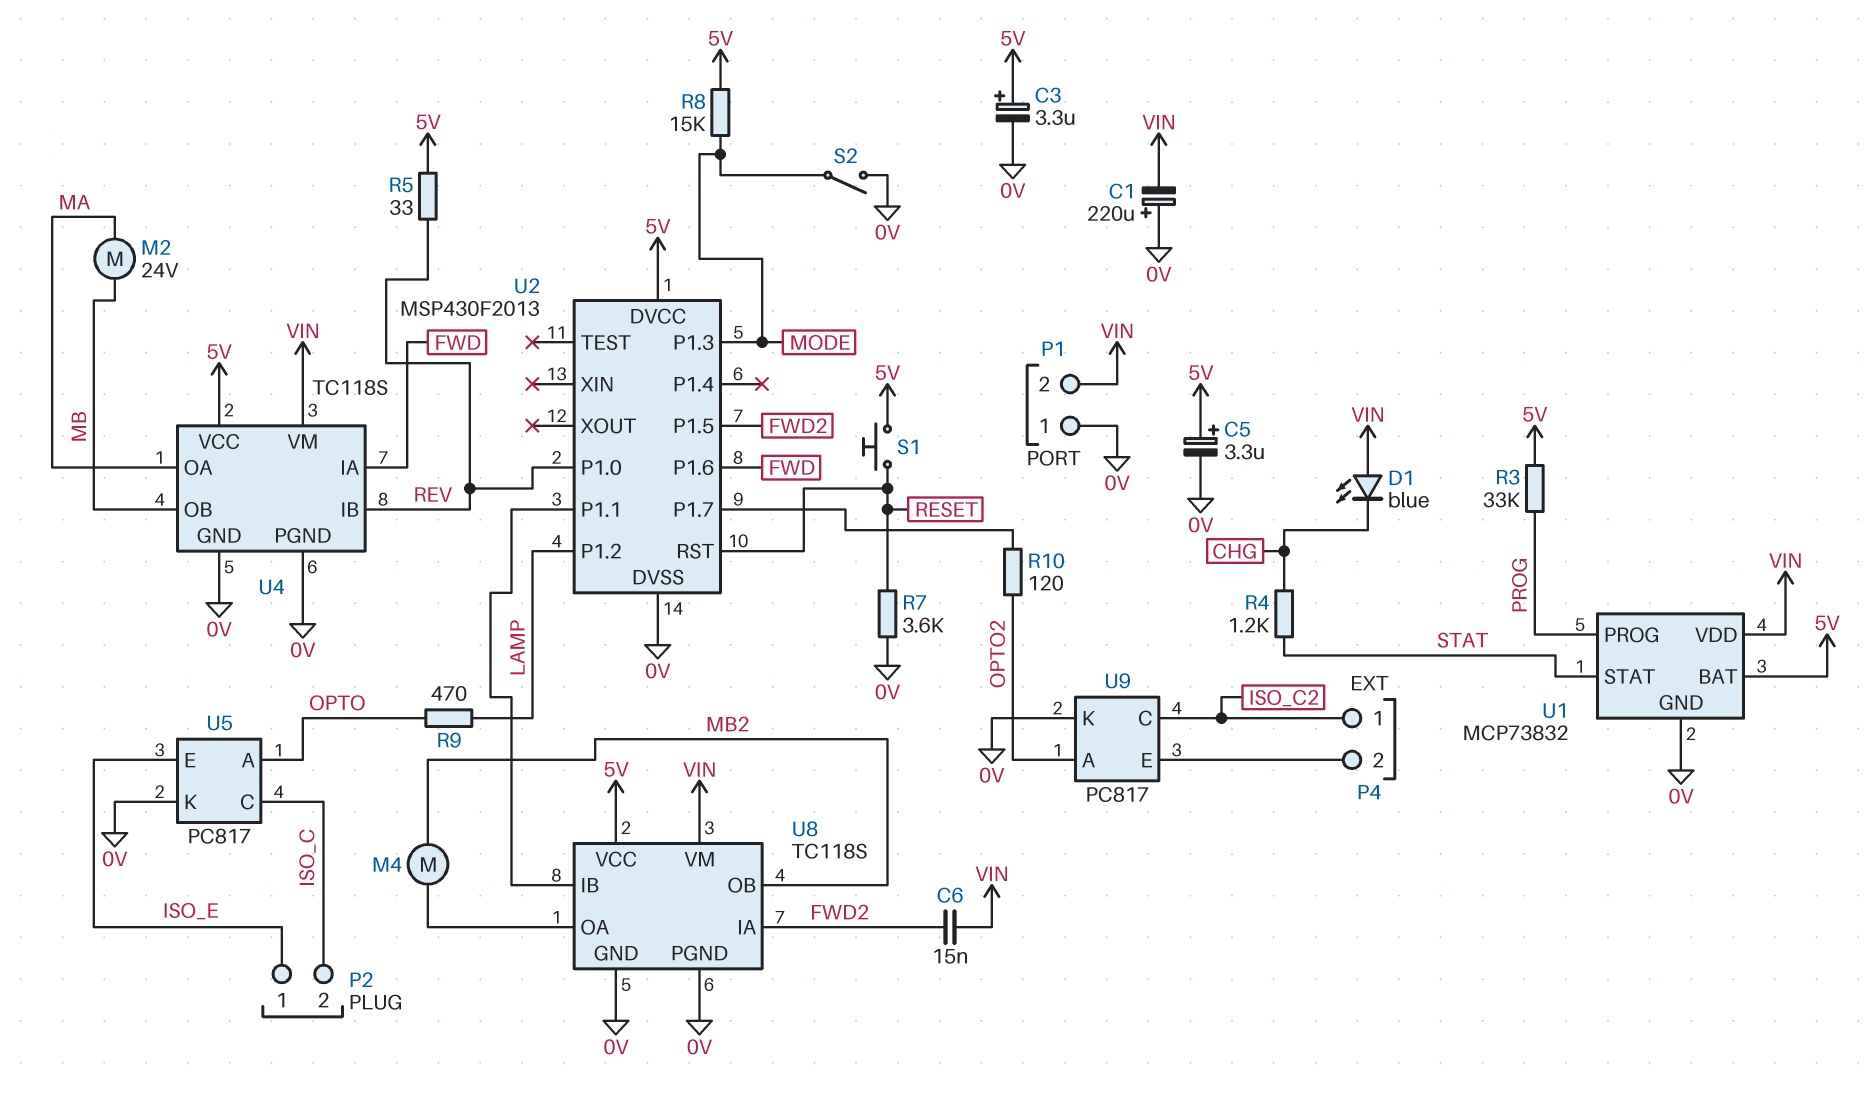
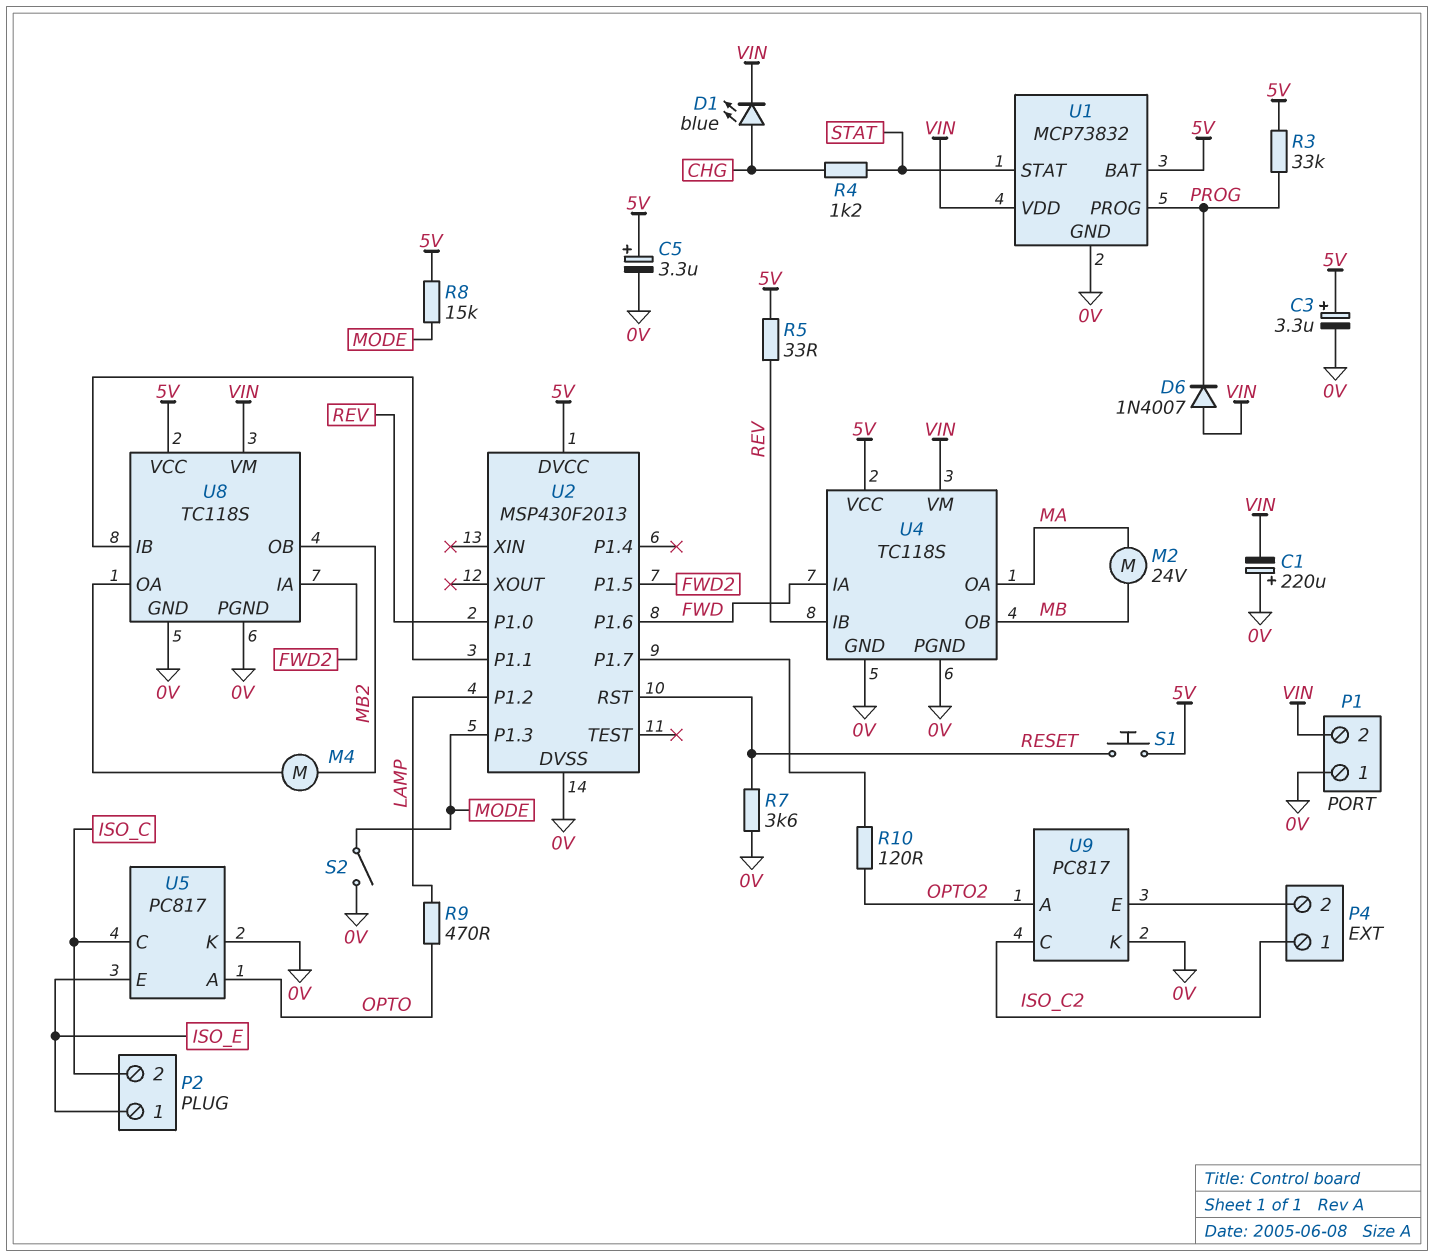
C6: 15nF (FWD2, VIN) -> none
D1: LED blue (A VIN, K CHG) -> LED blue (A CHG, K VIN)
D6: none -> diode 1N4007 (A VIN, K PROG)

